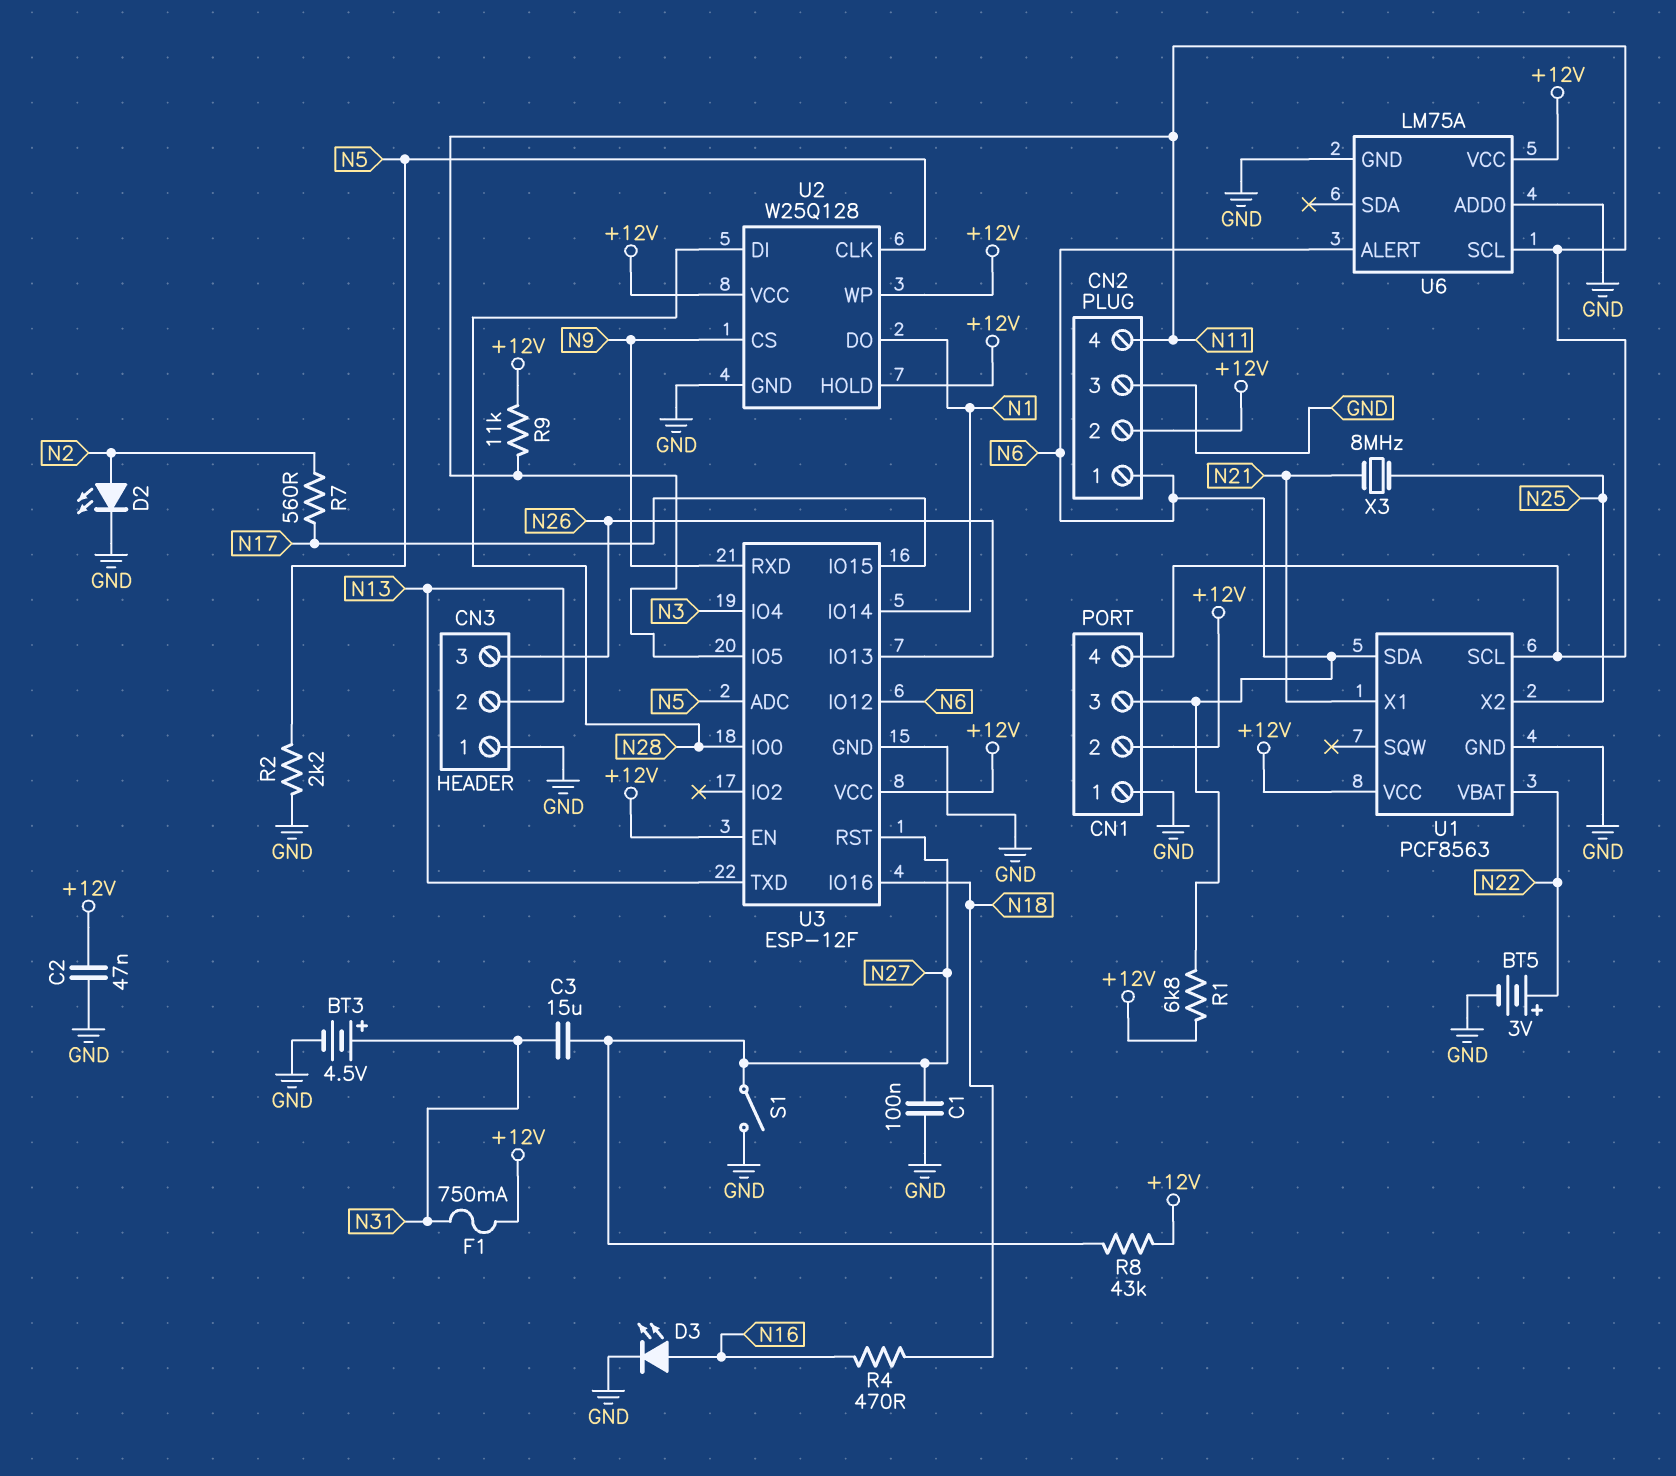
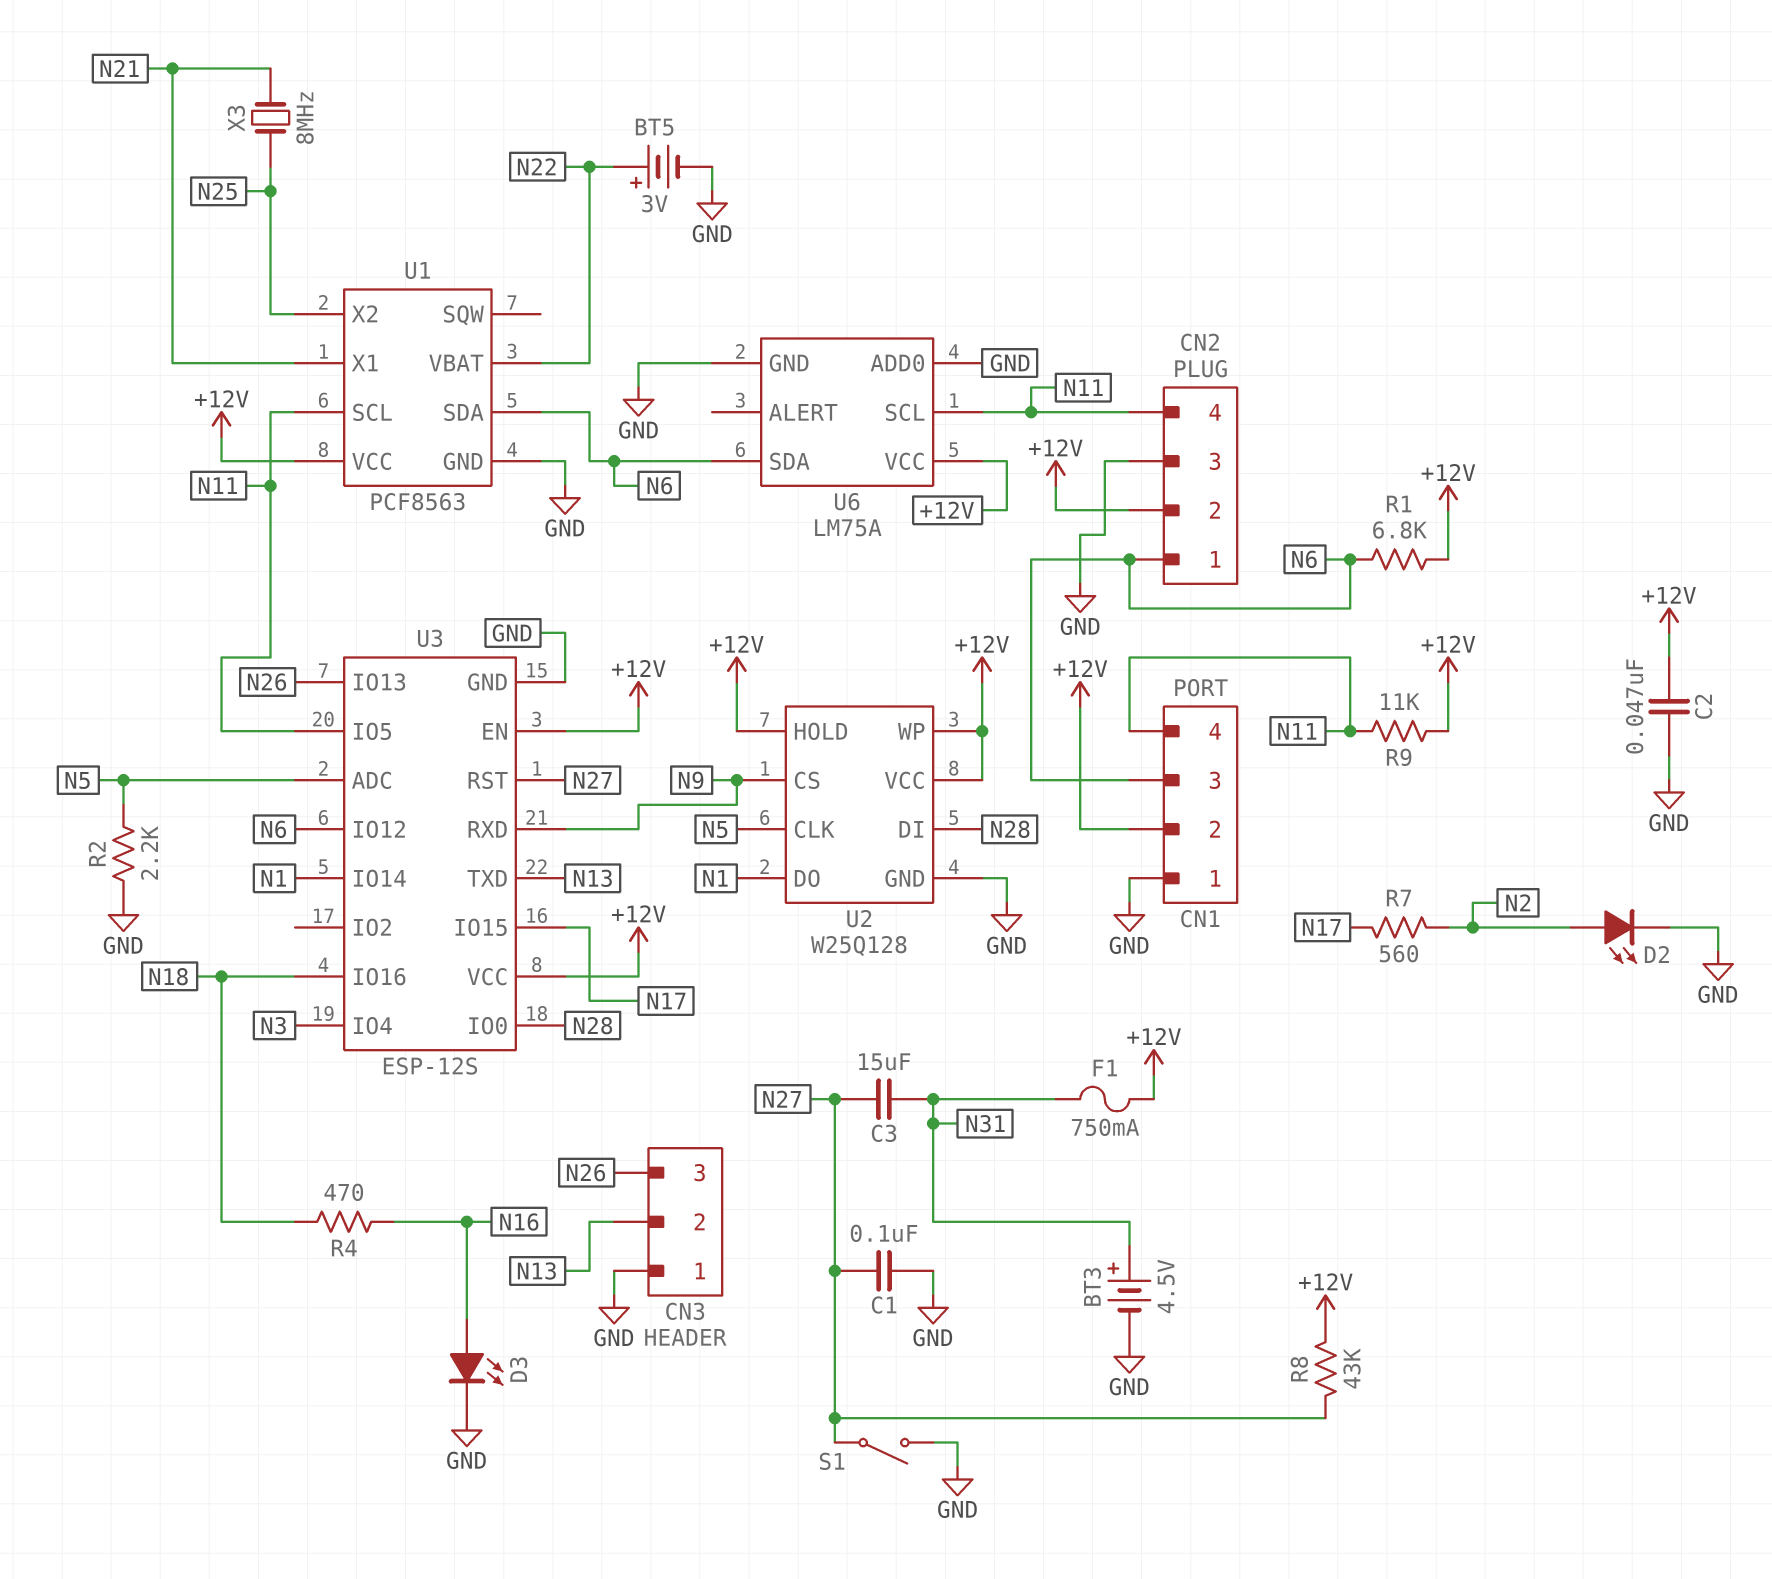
U3: ESP-12F -> ESP-12S
U6 pin ALERT: N6 -> none
U6 pin SDA: none -> N6

